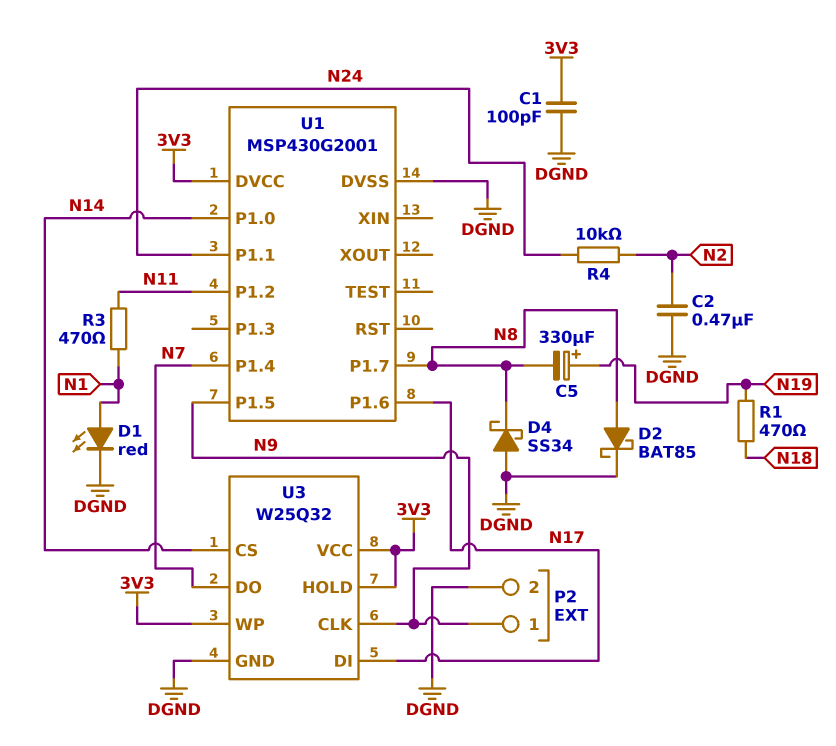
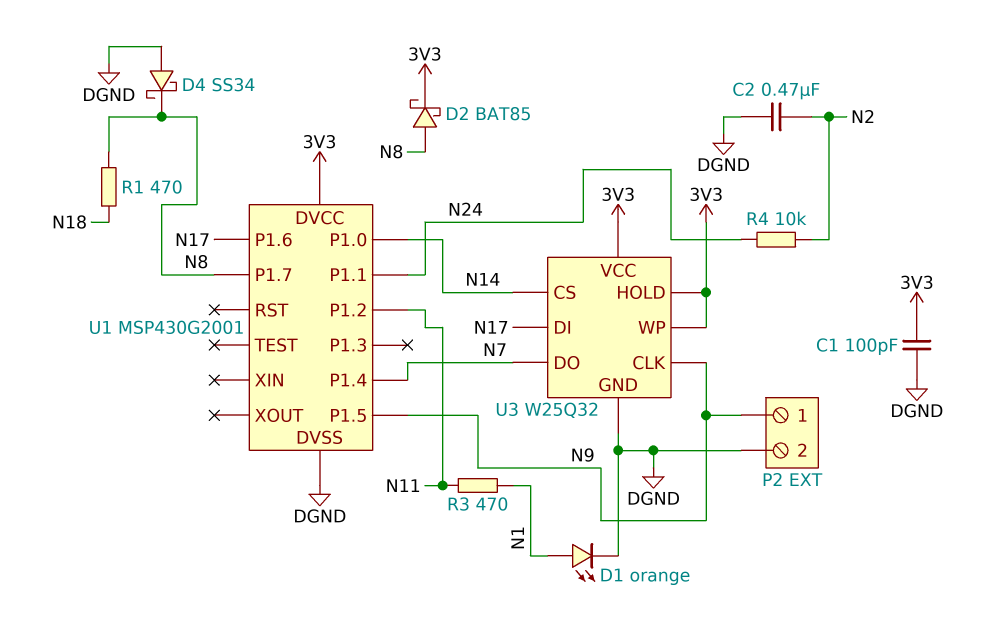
C5: 330uF (plus N19, minus N8) -> none
D1: LED red (A N1, K DGND) -> LED orange (A N1, K DGND)
D2: schottky BAT85 (A N8, K DGND) -> schottky BAT85 (A N8, K 3V3)
R1: 470 (N18, N19) -> 470 (N8, N18)

